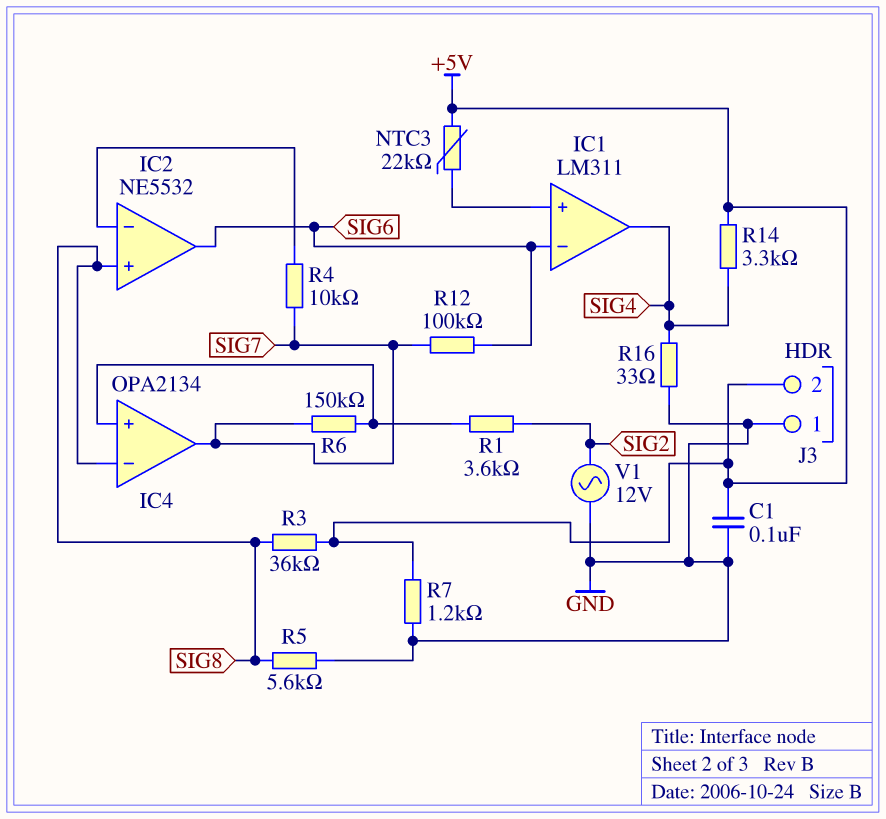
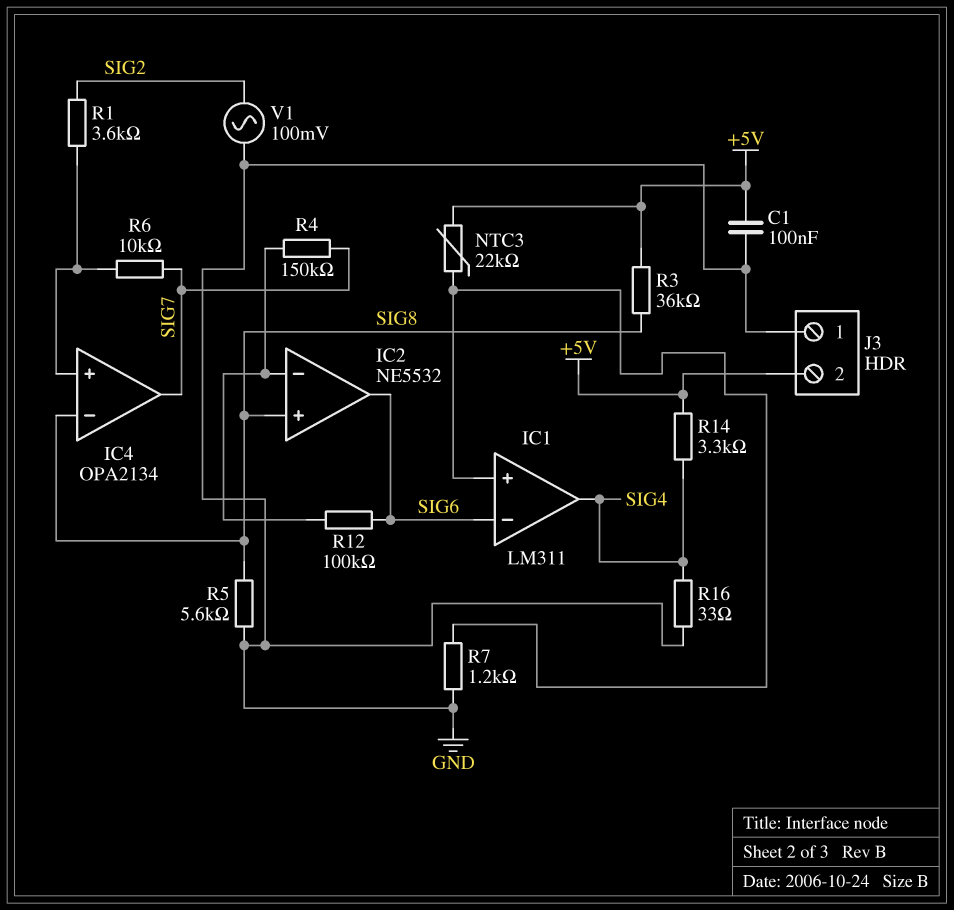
R4: 10k (IC2/in-, SIG7) -> 150k (IC2/in-, SIG7)
R6: 150k (IC4/in+, SIG7) -> 10k (IC4/in+, SIG7)
R7: 1.2k (+5V, GND) -> 1.2k (GND, IC1/in+)
R12: 100k (SIG6, SIG7) -> 100k (IC2/in-, SIG6)
V1: AC 12V (GND, SIG2) -> AC 100mV (GND, SIG2)

